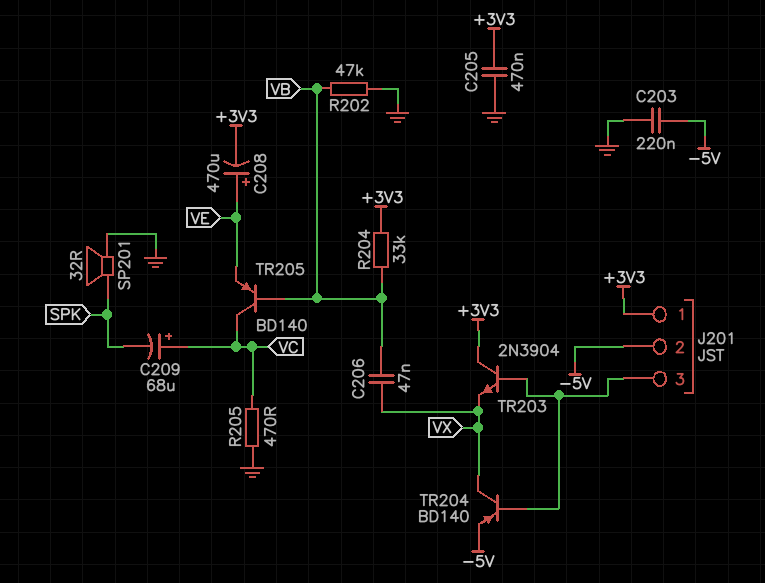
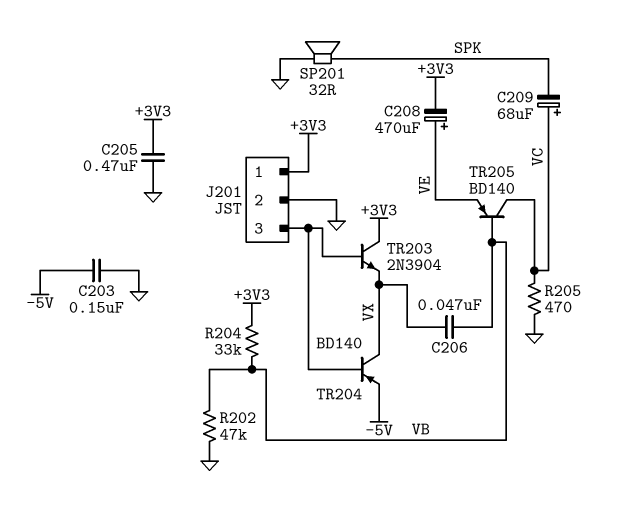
C203: 220nF (-5V, GND) -> 150nF (-5V, GND)
J201 pin 2: -5V -> GND

